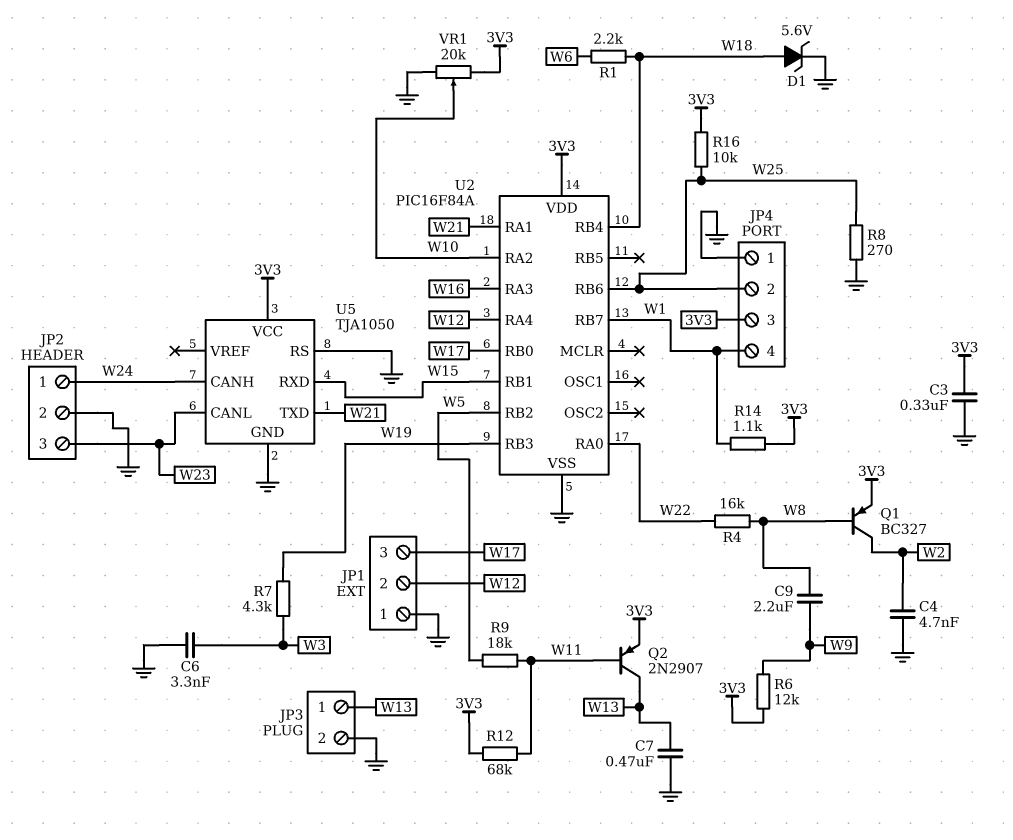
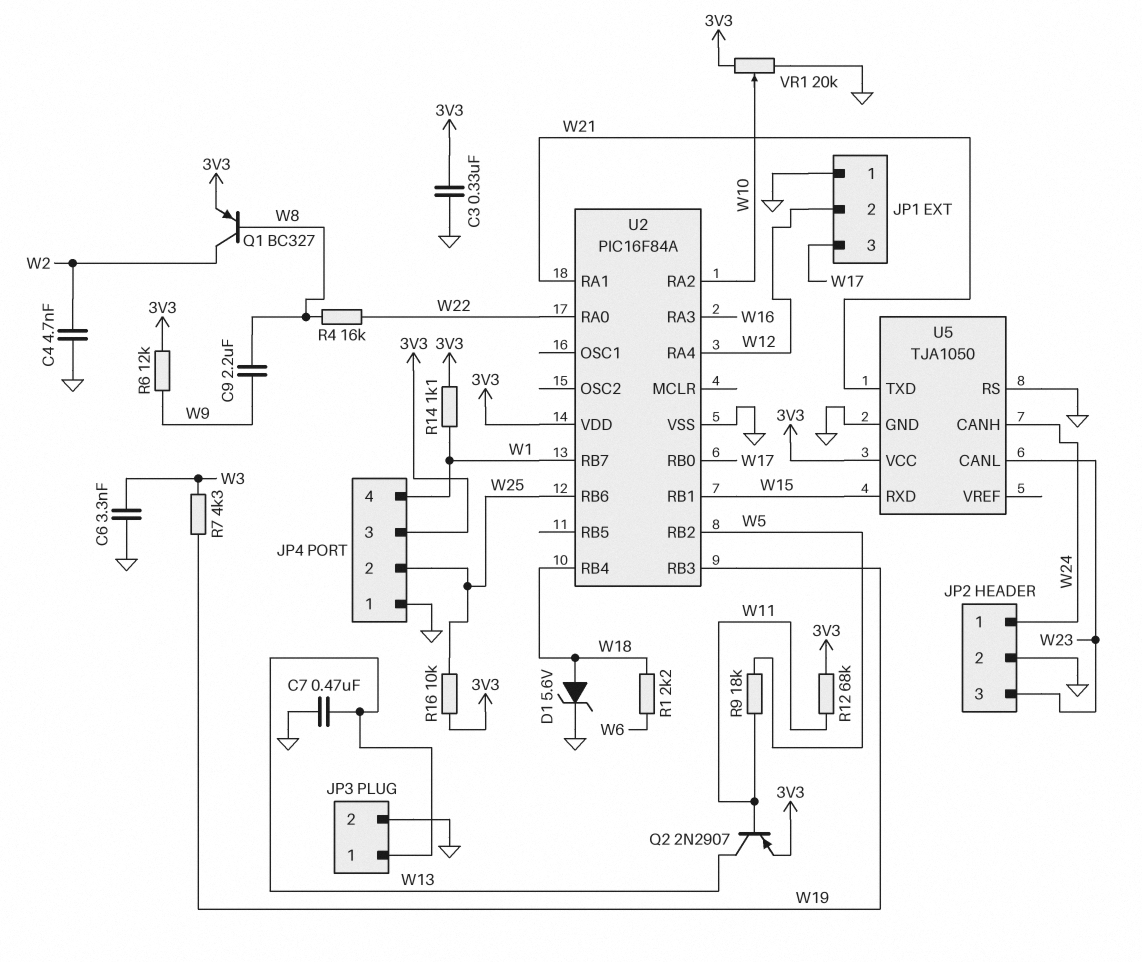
R8: 270 (GND, W25) -> none

